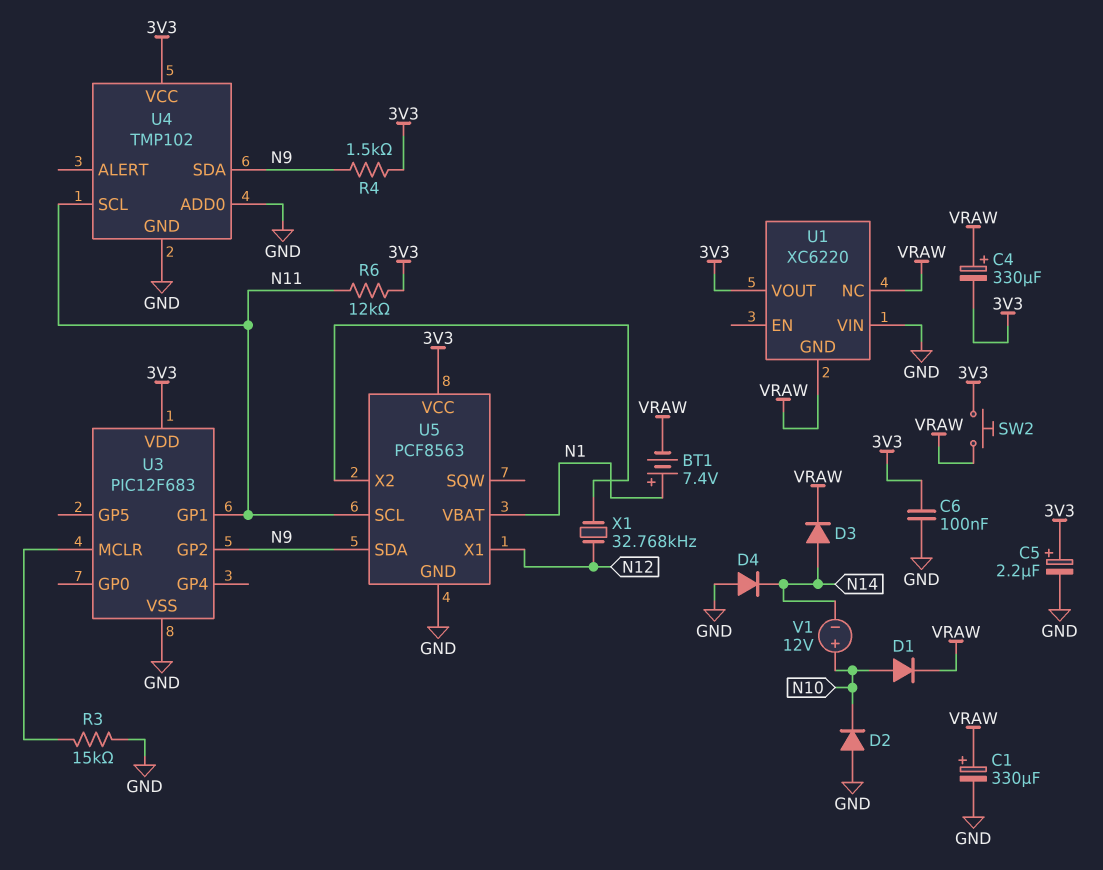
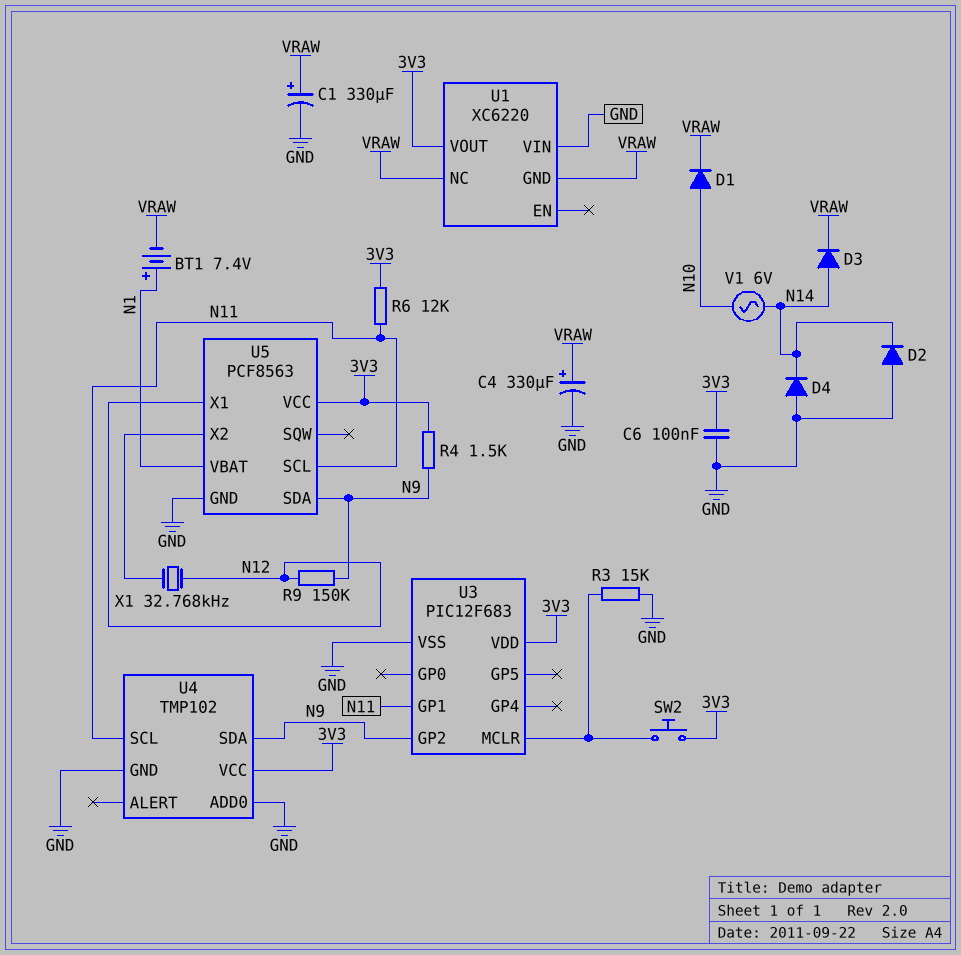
C4: 330uF (plus VRAW, minus 3V3) -> 330uF (plus VRAW, minus GND)
C5: 2.2uF (plus 3V3, minus GND) -> none
D2: diode (A GND, K N10) -> diode (A GND, K N14)
R9: none -> 150k (N9, N12)
SW2: button (3V3, VRAW) -> button (3V3, U3/MCLR)
V1: 12V (plus N10, minus N14) -> AC 6V (N10, N14)

